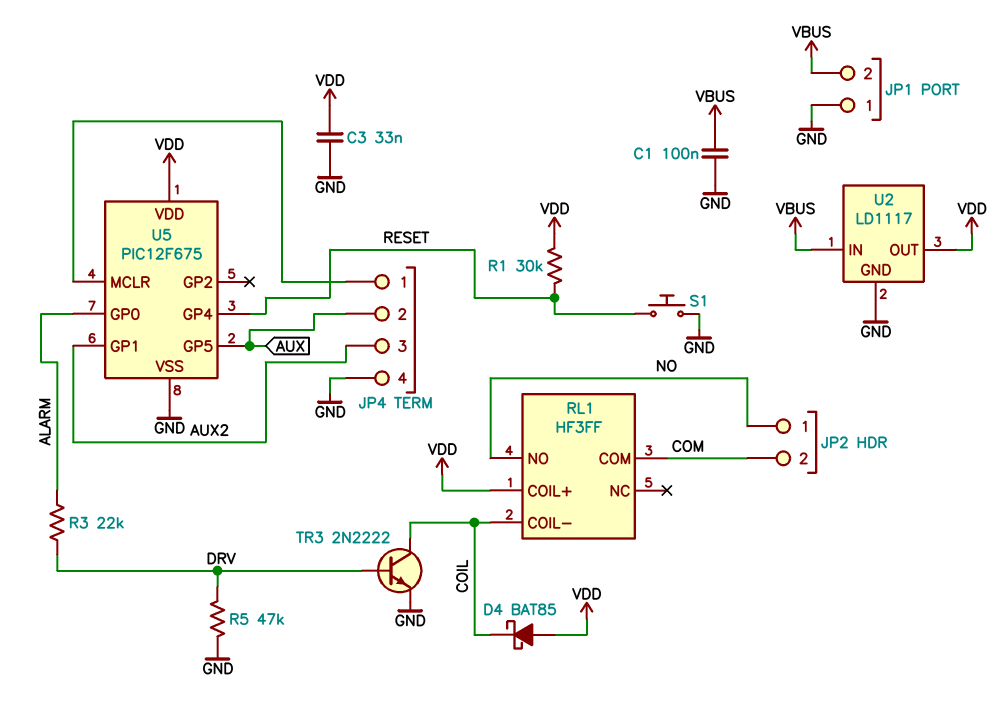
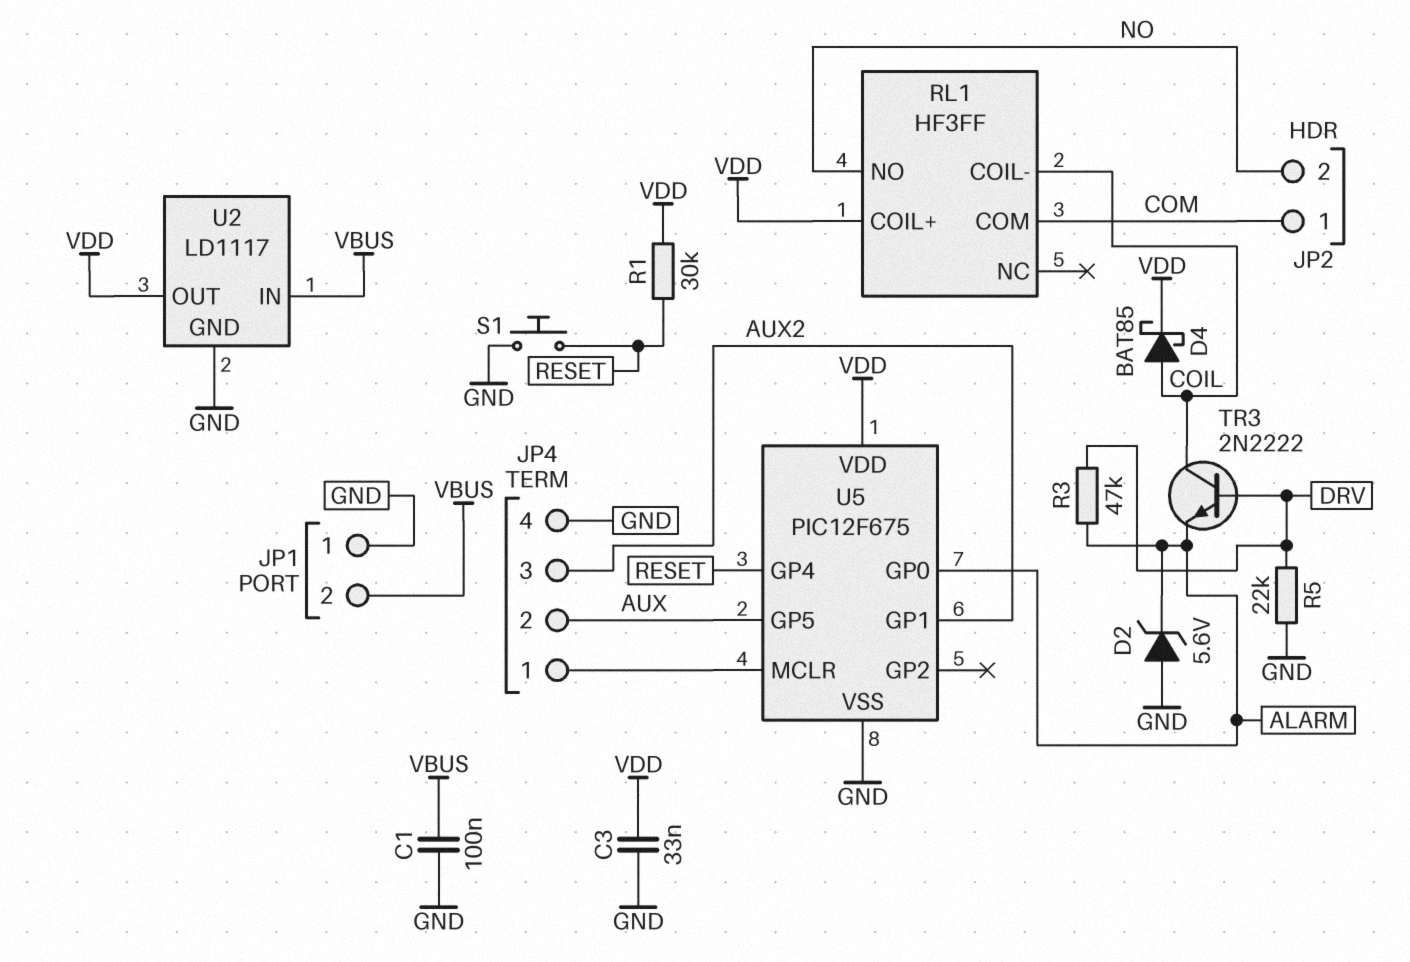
D2: none -> zener 5.6V (A GND, K ALARM)
D4: schottky BAT85 (A VDD, K COIL) -> schottky BAT85 (A COIL, K VDD)
JP2 pin 1: NO -> COM
JP2 pin 2: COM -> NO
R3: 22k (ALARM, DRV) -> 47k (ALARM, DRV)
R5: 47k (DRV, GND) -> 22k (DRV, GND)
TR3: NPN 2N2222 (B DRV, C COIL, E GND) -> NPN 2N2222 (B DRV, C COIL, E ALARM)

